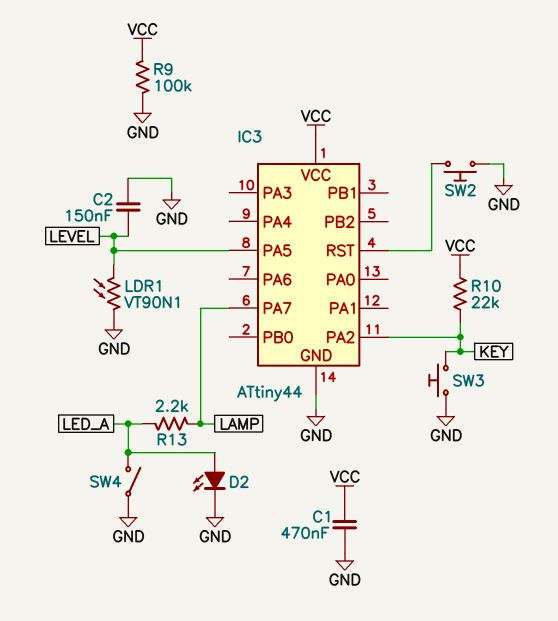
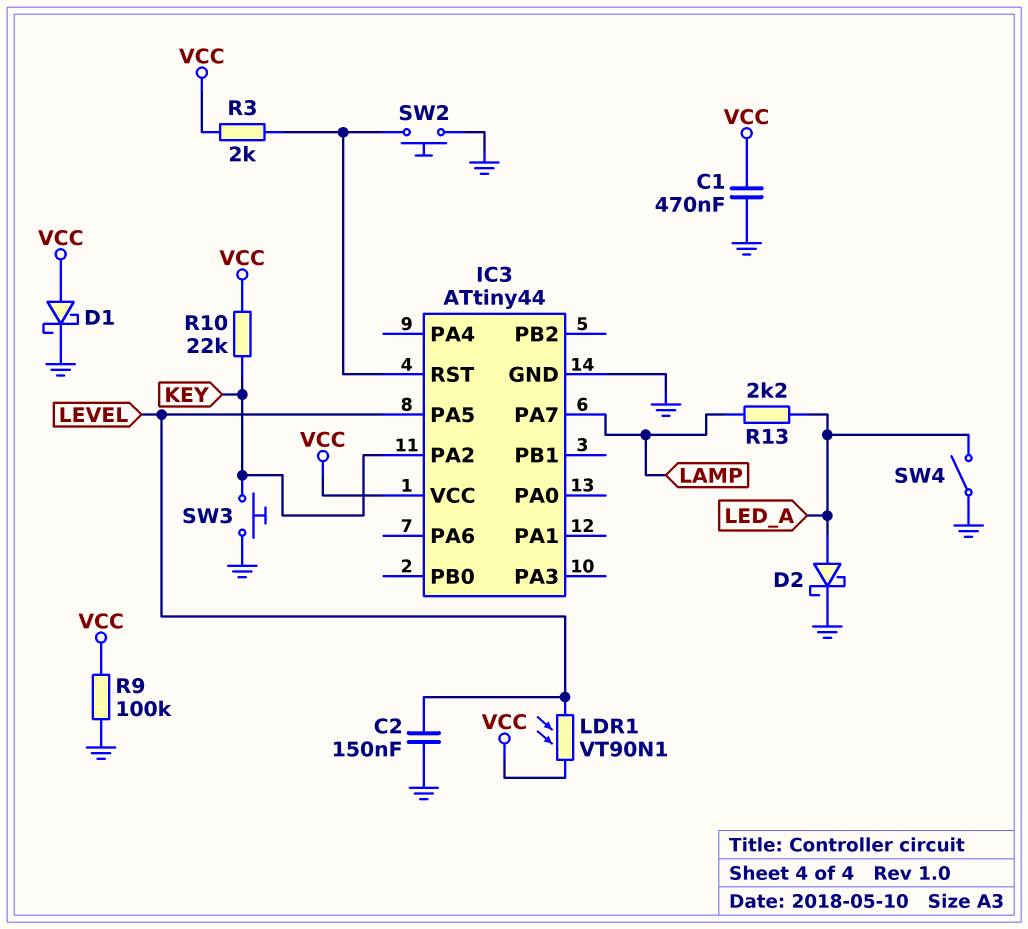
D1: none -> schottky (A VCC, K GND)
D2: LED (A LED_A, K GND) -> schottky (A LED_A, K GND)
LDR1: VT90N1 (GND, LEVEL) -> VT90N1 (LEVEL, VCC)
R3: none -> 2k (IC3/RST, VCC)

